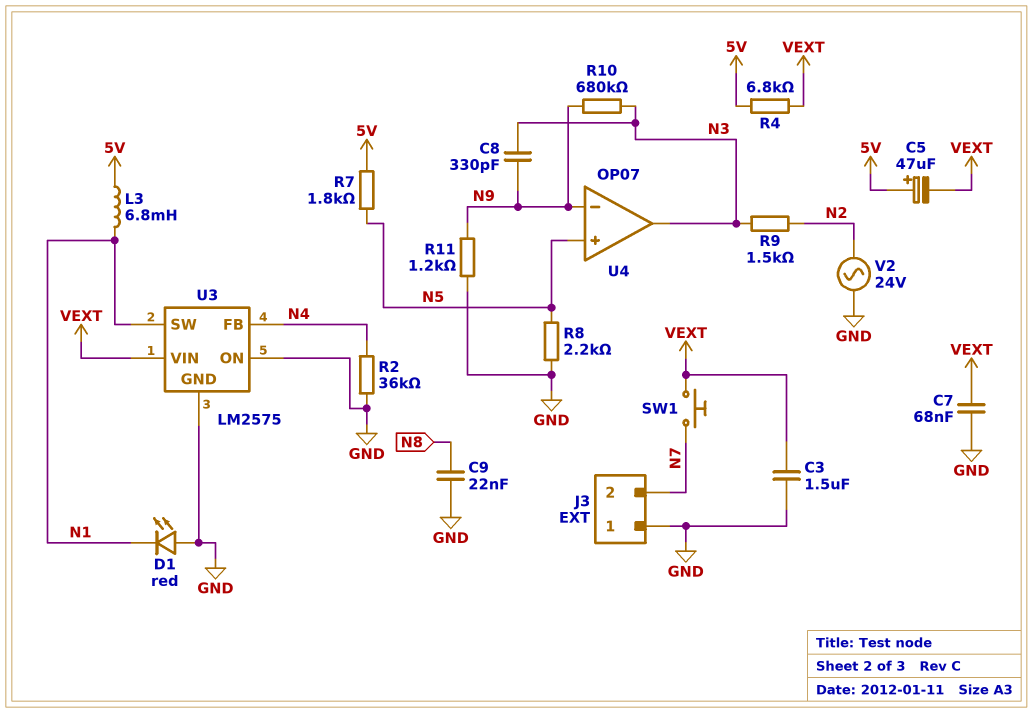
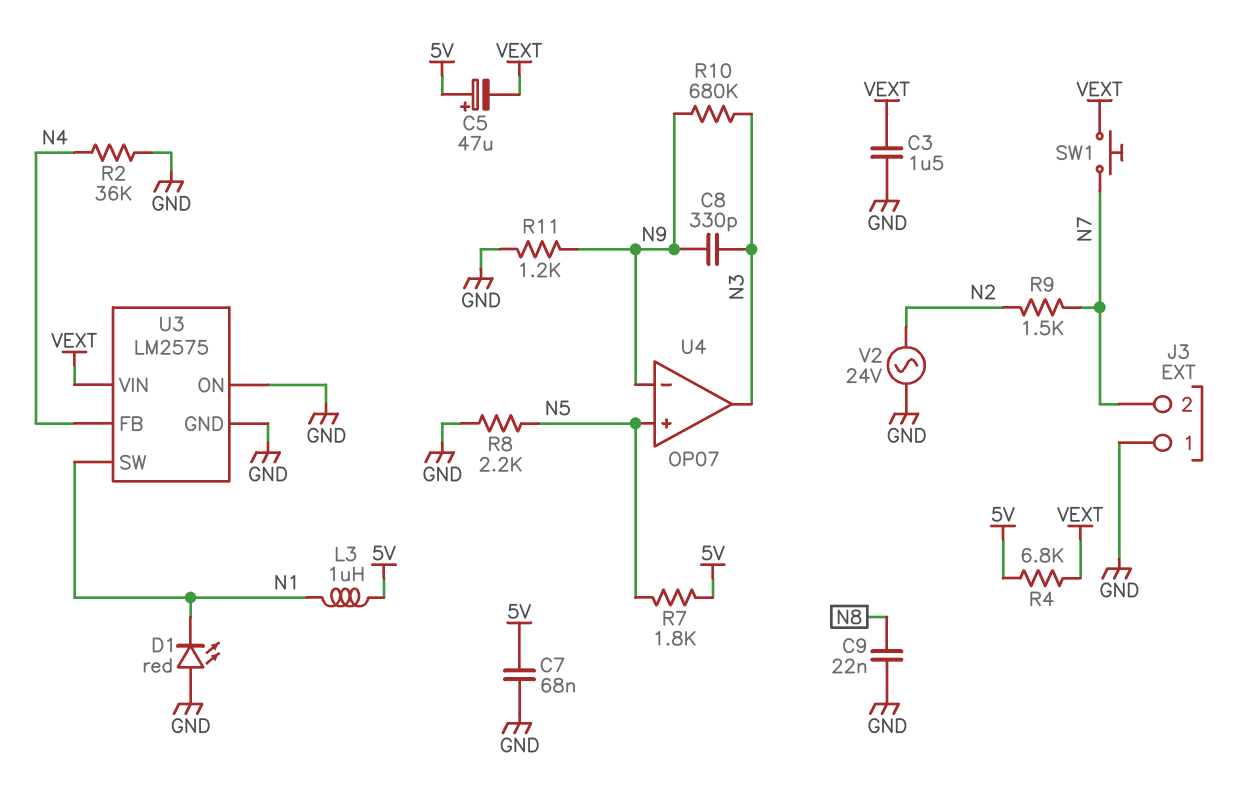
C7: 68nF (GND, VEXT) -> 68nF (5V, GND)
L3: 6.8mH (5V, N1) -> 1uH (5V, N1)
R9: 1.5k (N2, N3) -> 1.5k (N2, N7)

